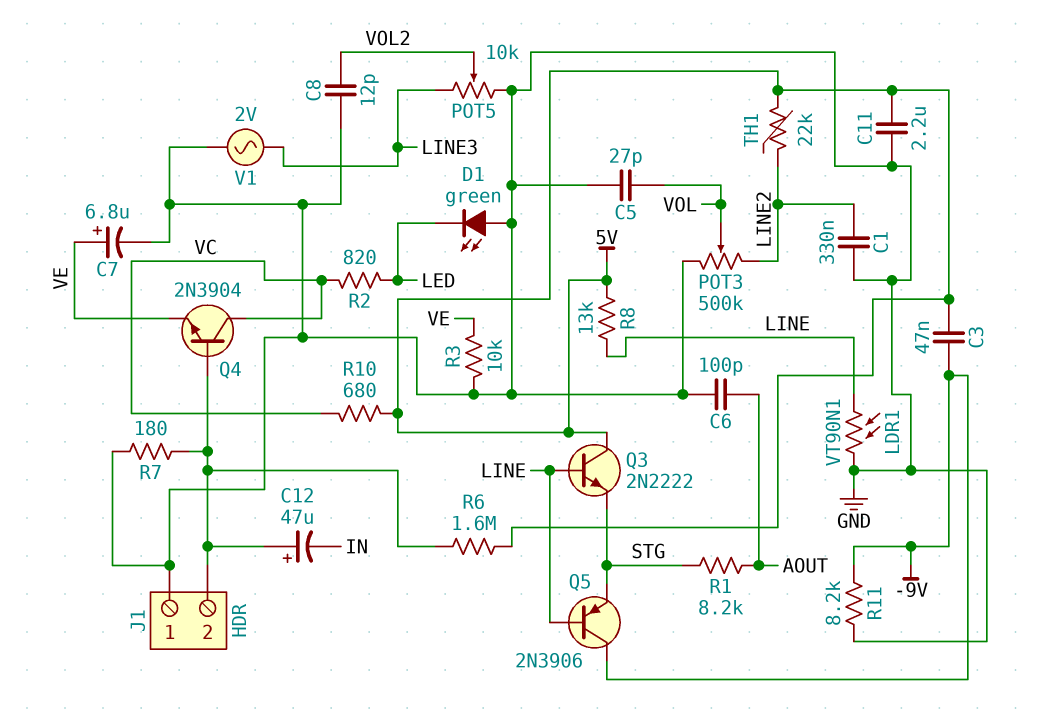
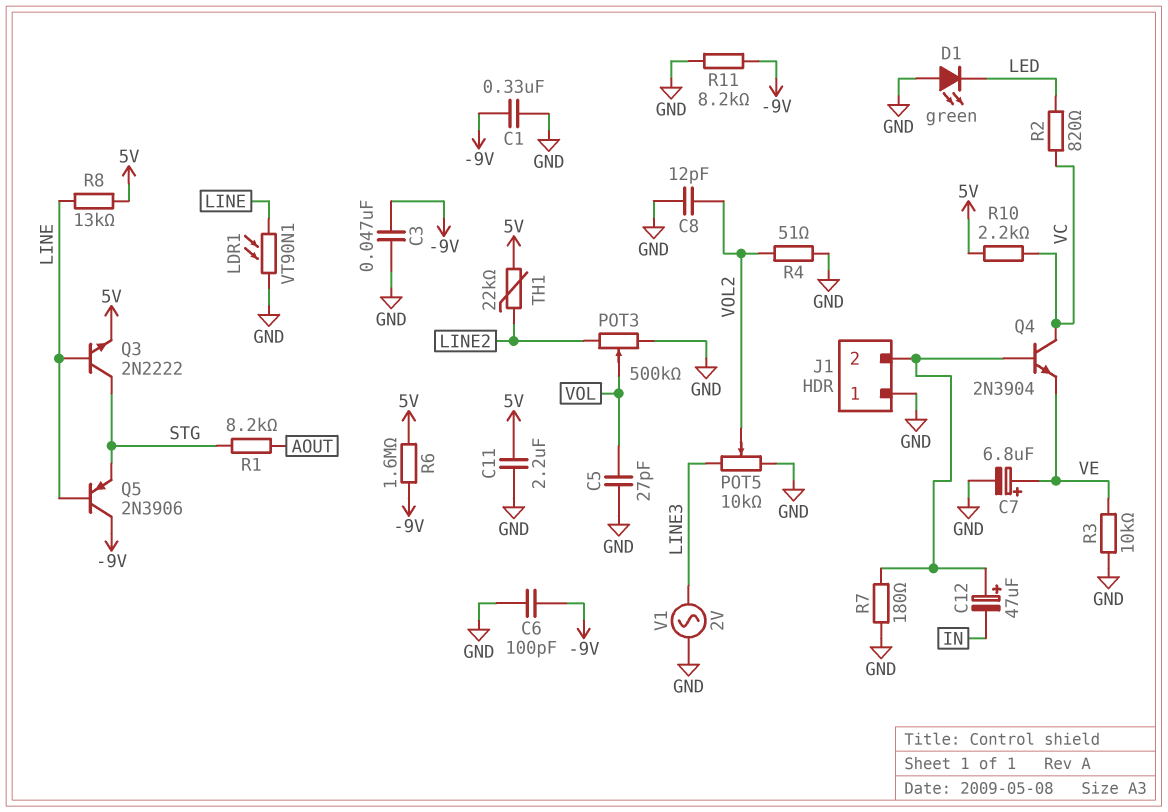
C1: 330nF (GND, LINE2) -> 330nF (-9V, GND)
C3: 47nF (-9V, 5V) -> 47nF (-9V, GND)
C6: 100pF (AOUT, GND) -> 100pF (-9V, GND)
Q3: NPN 2N2222 (B LINE, C 5V, E STG) -> NPN 2N2222 (B LINE, C STG, E 5V)
R4: none -> 51 (GND, VOL2)
R6: 1.6M (5V, J1/2) -> 1.6M (-9V, 5V)
R10: 680 (5V, VC) -> 2.2k (5V, VC)

